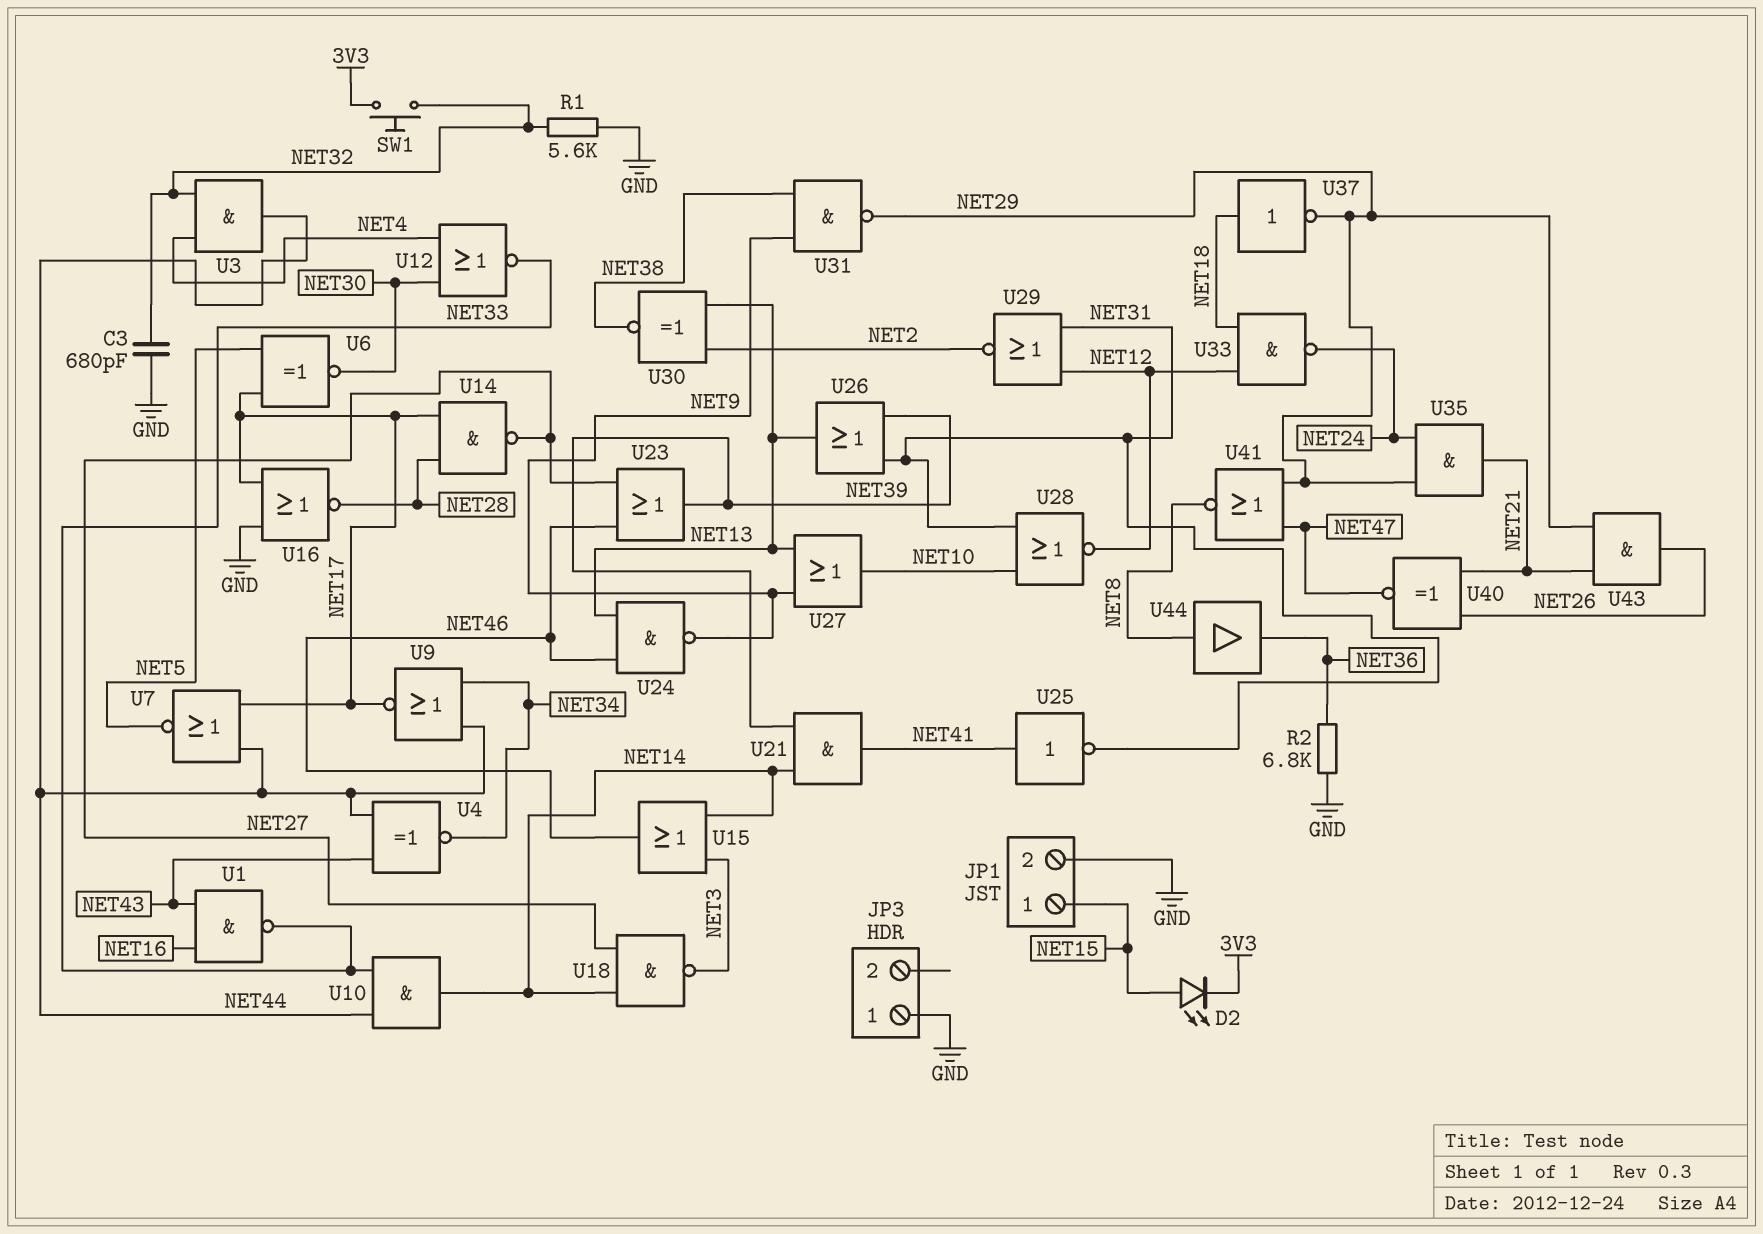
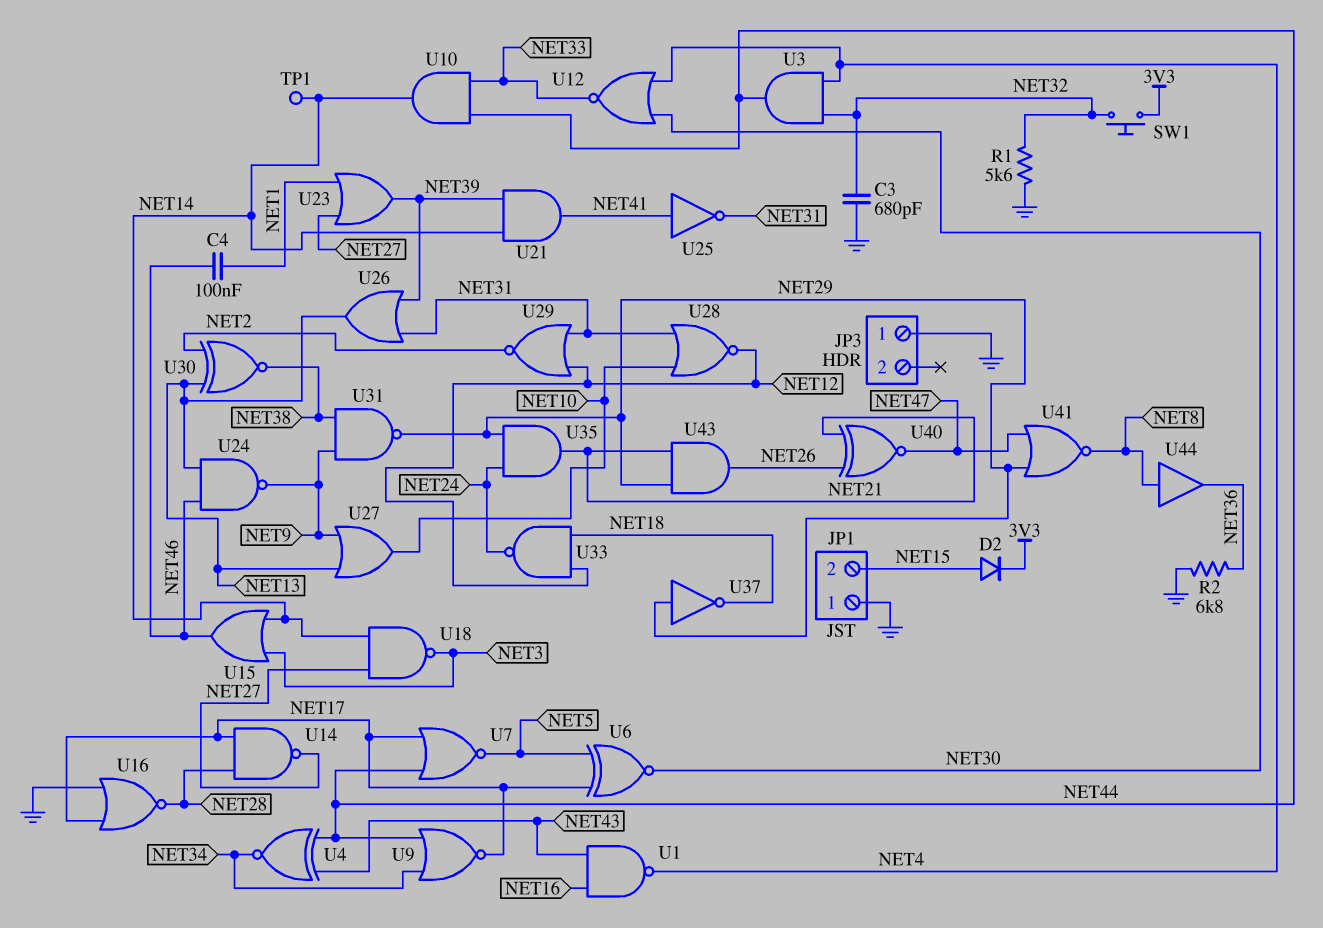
C4: none -> 100nF (NET1, NET46)
D2: LED (A NET15, K 3V3) -> diode (A NET15, K 3V3)
JP1 pin 1: NET15 -> GND
JP1 pin 2: GND -> NET15
TP1: none -> test point (NET14)
U1: NAND (in NET16, in NET43, out NET33) -> NAND (in NET16, in NET43, out NET4)
U23: OR (in NET27, in NET46, out NET39) -> OR (in NET1, in NET27, out NET39)
U37: NOT (in NET18, out NET29) -> NOT (in NET29, out NET18)

